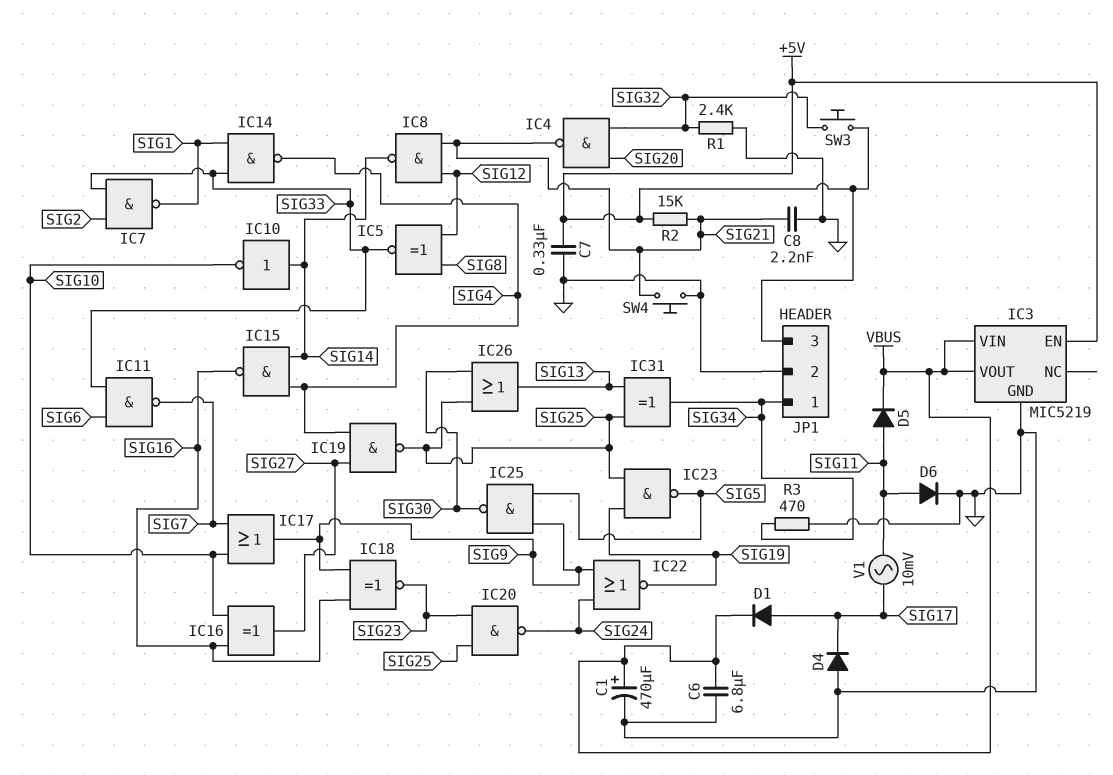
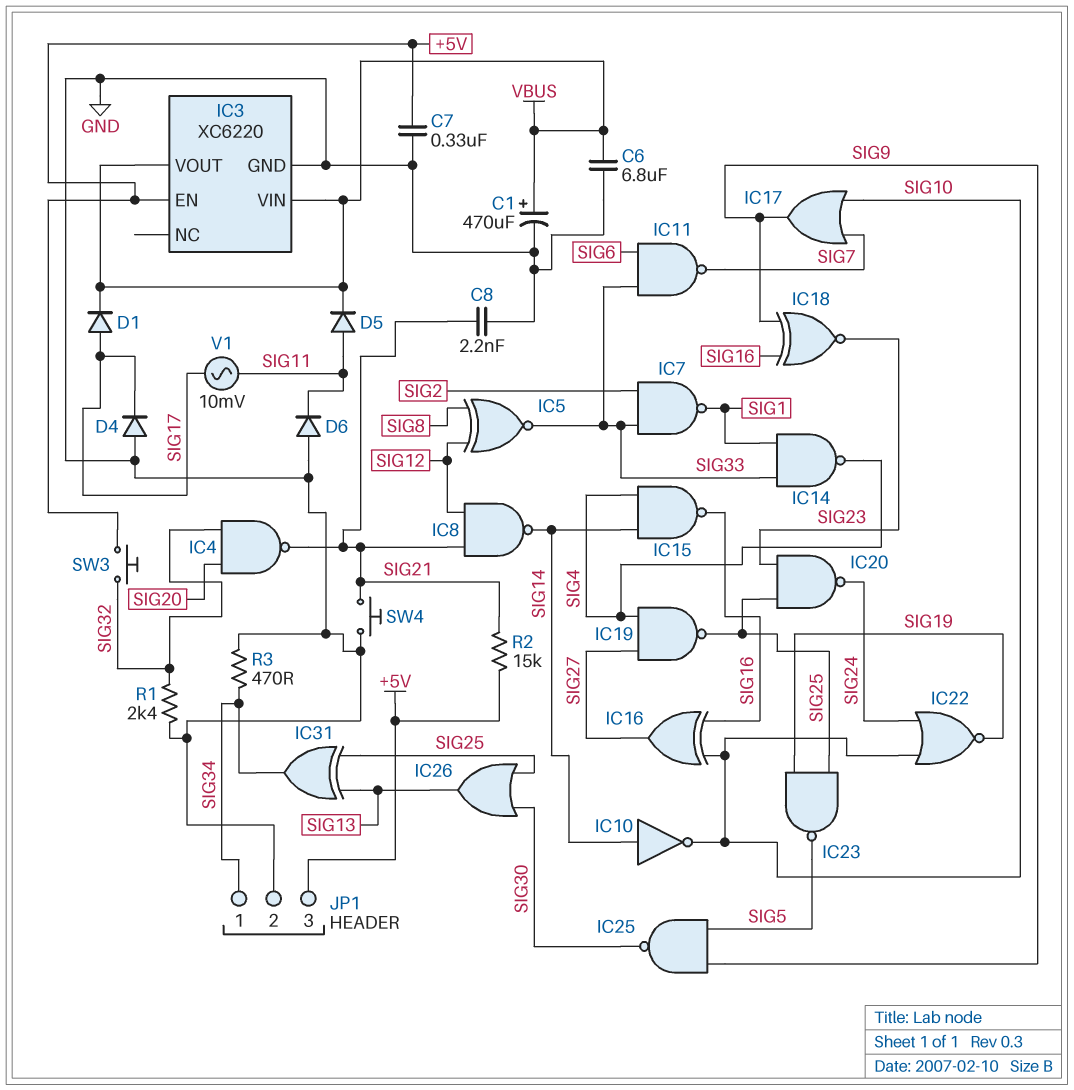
D6: diode (A SIG11, K GND) -> diode (A GND, K SIG11)
IC3: MIC5219 -> XC6220
IC22: NOR (in SIG9, in SIG24, out SIG19) -> NOR (in SIG10, in SIG24, out SIG19)

